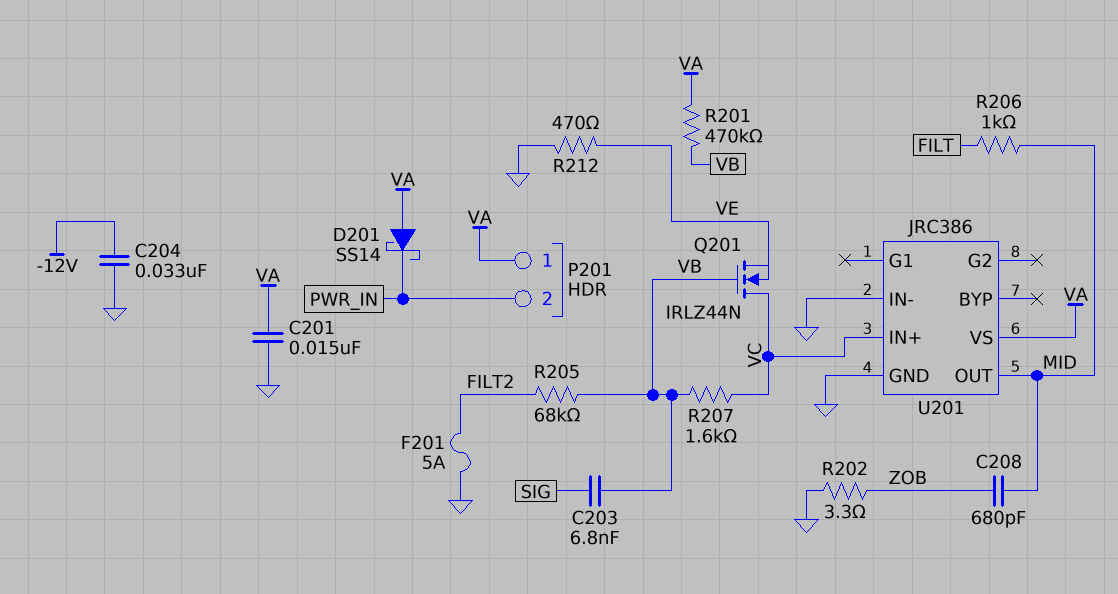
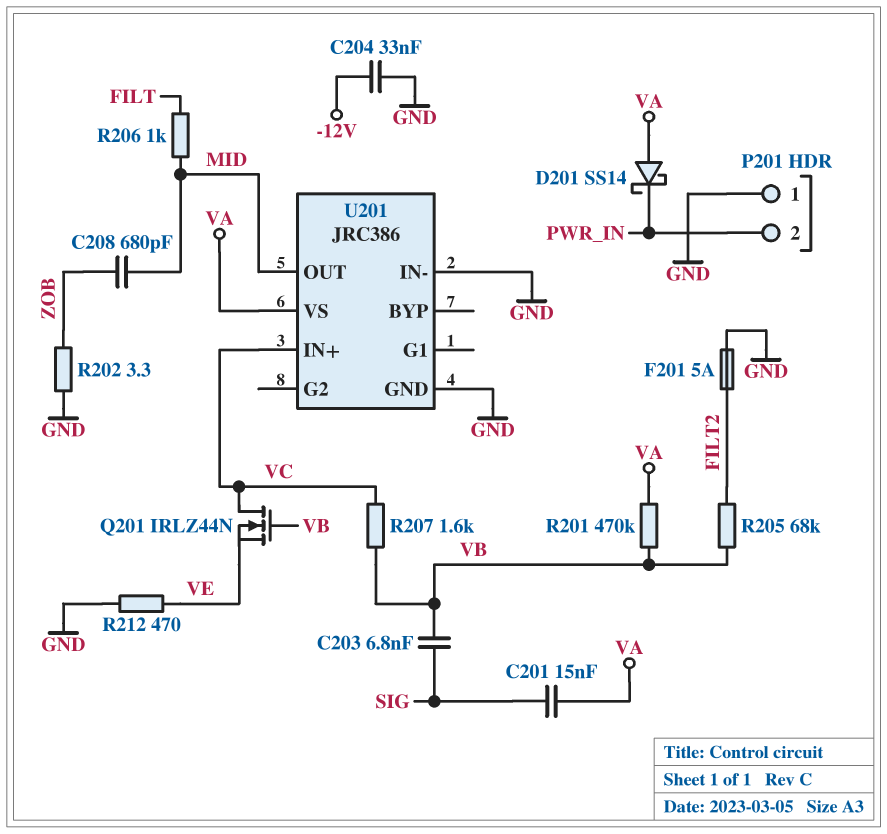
C201: 15nF (GND, VA) -> 15nF (SIG, VA)
P201 pin 1: VA -> GND

